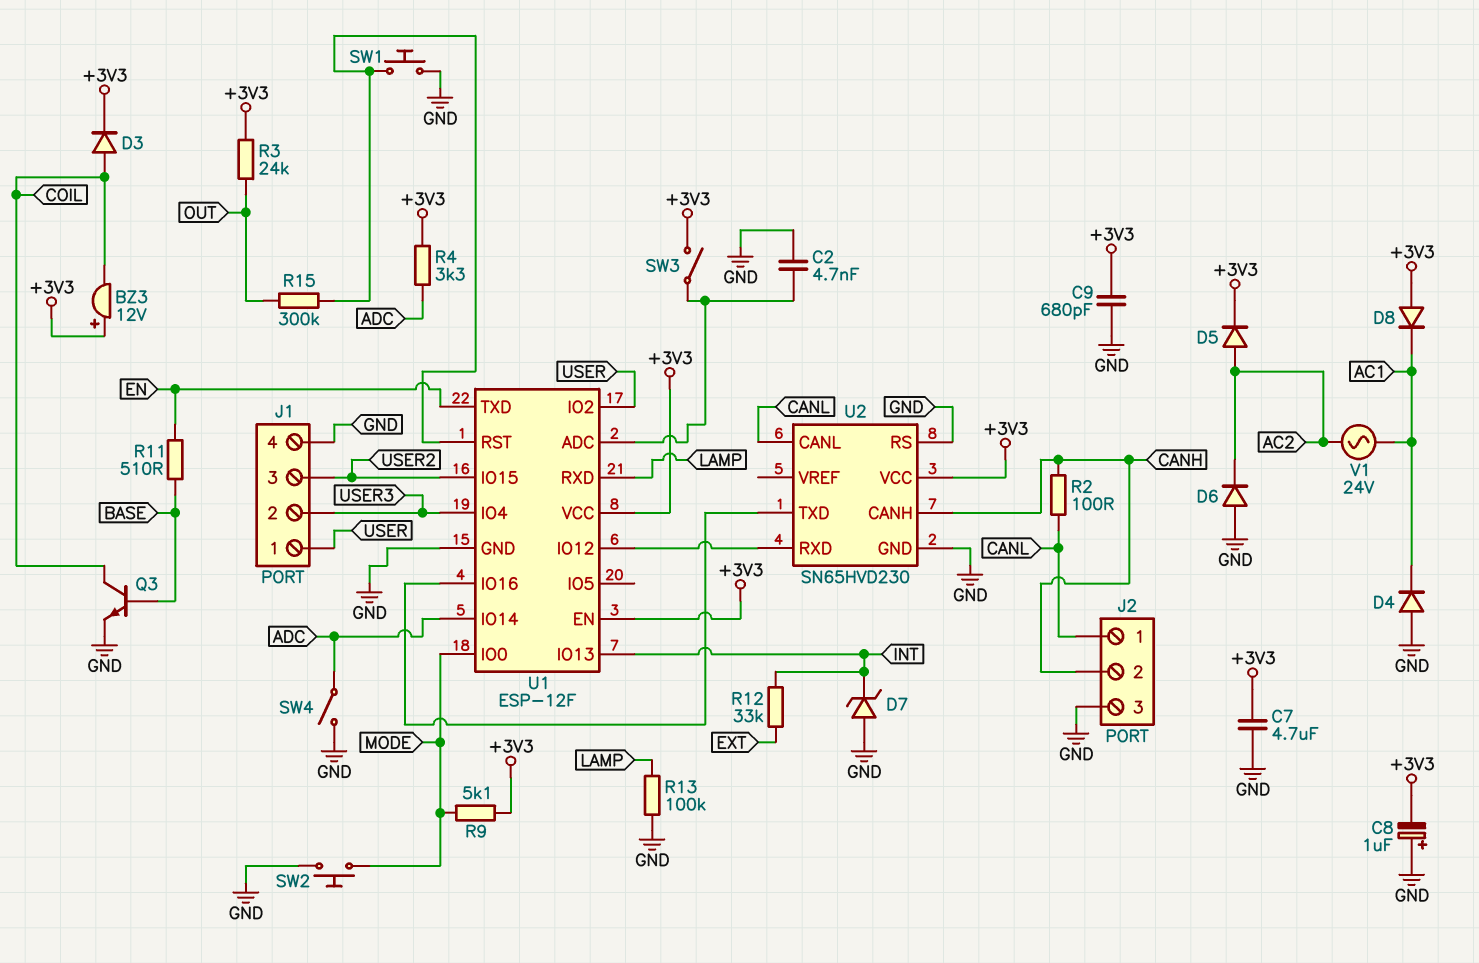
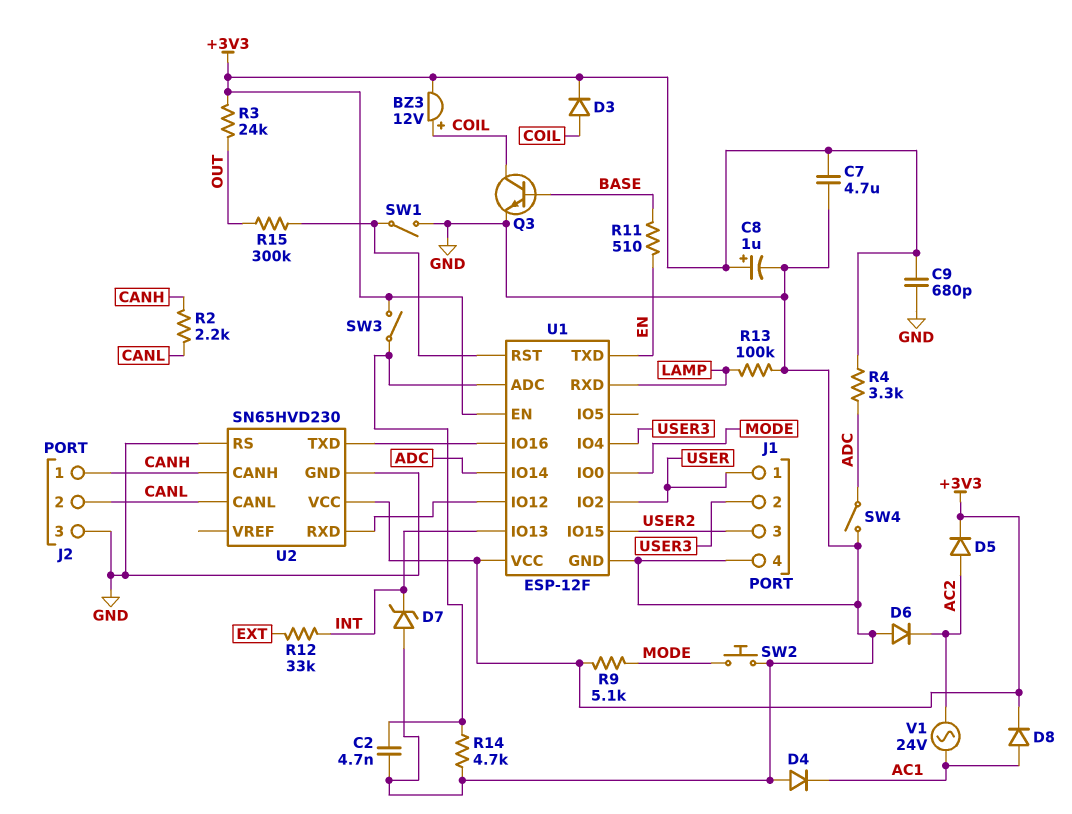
BZ3: buzzer 12V (plus +3V3, minus COIL) -> buzzer 12V (plus COIL, minus +3V3)
C8: 1uF (plus GND, minus +3V3) -> 1uF (plus +3V3, minus GND)
D8: diode (A +3V3, K AC1) -> diode (A AC1, K +3V3)
J2 pin 1: CANL -> CANH
J2 pin 2: CANH -> CANL
R2: 100 (CANH, CANL) -> 2.2k (CANH, CANL)
R14: none -> 4.7k (GND, U1/ADC)
SW1: button (GND, U1/RST) -> switch (GND, U1/RST)

